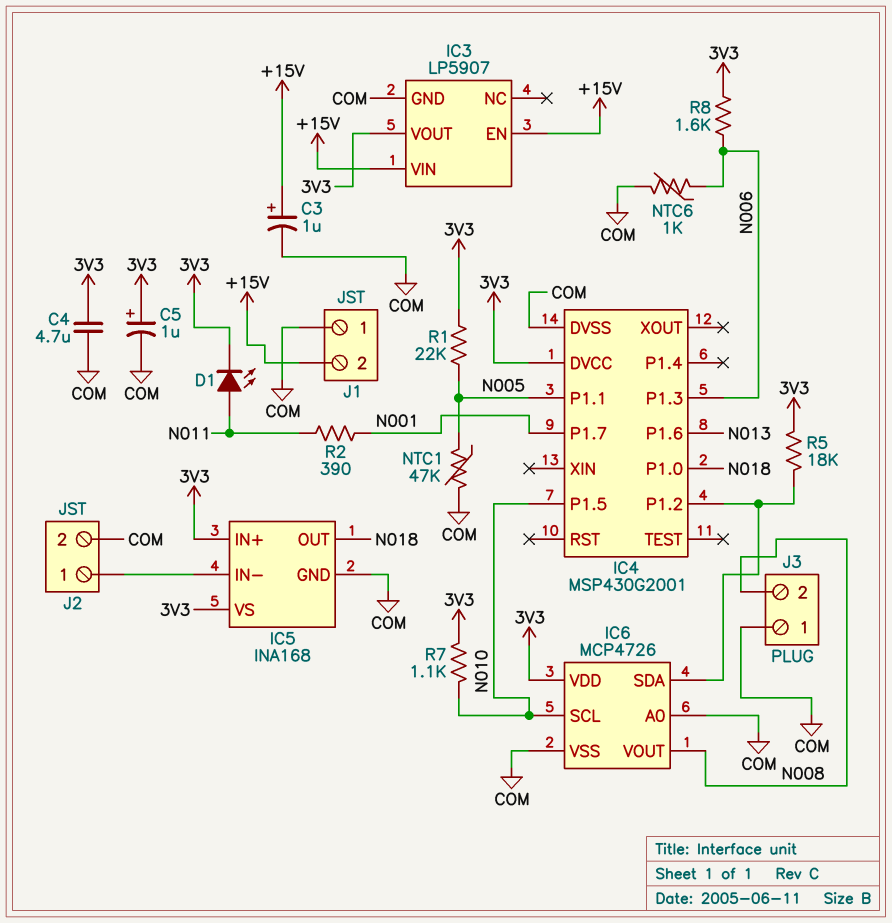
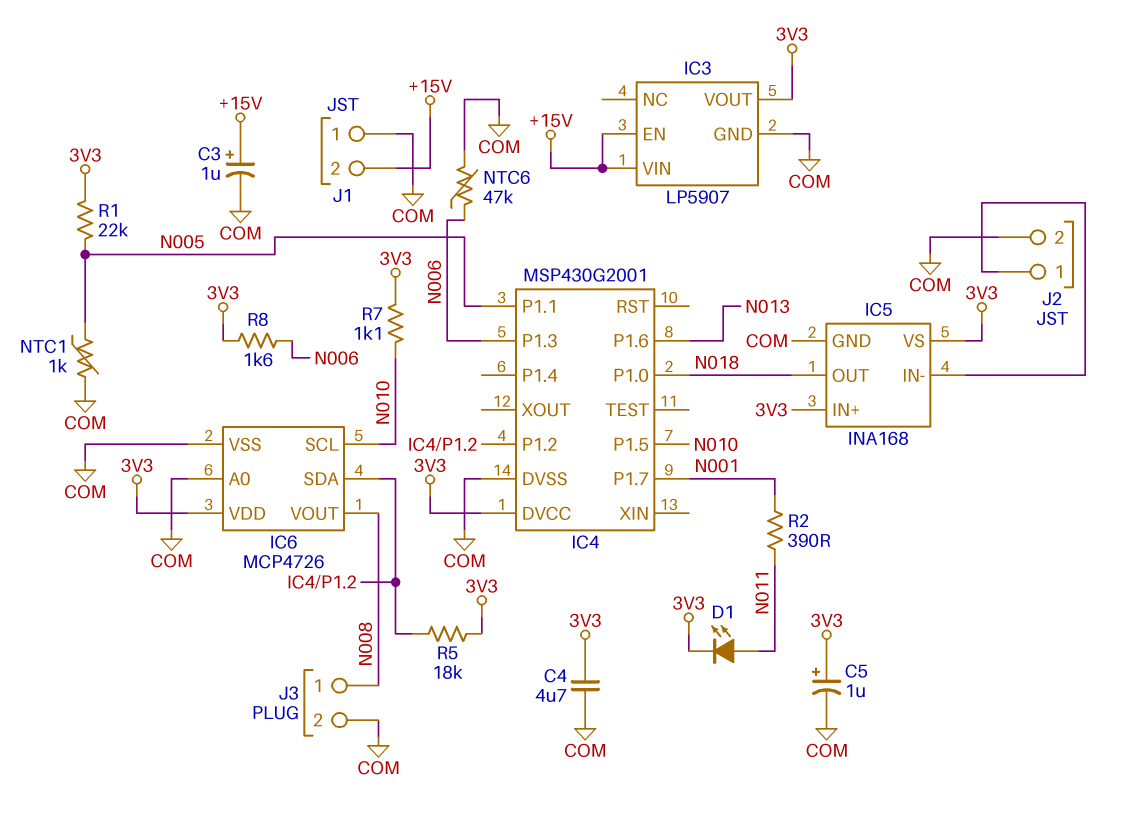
J3 pin 1: COM -> N008
J3 pin 2: N008 -> COM
NTC1: 47k (COM, N005) -> 1k (COM, N005)
NTC6: 1k (COM, N006) -> 47k (COM, N006)

